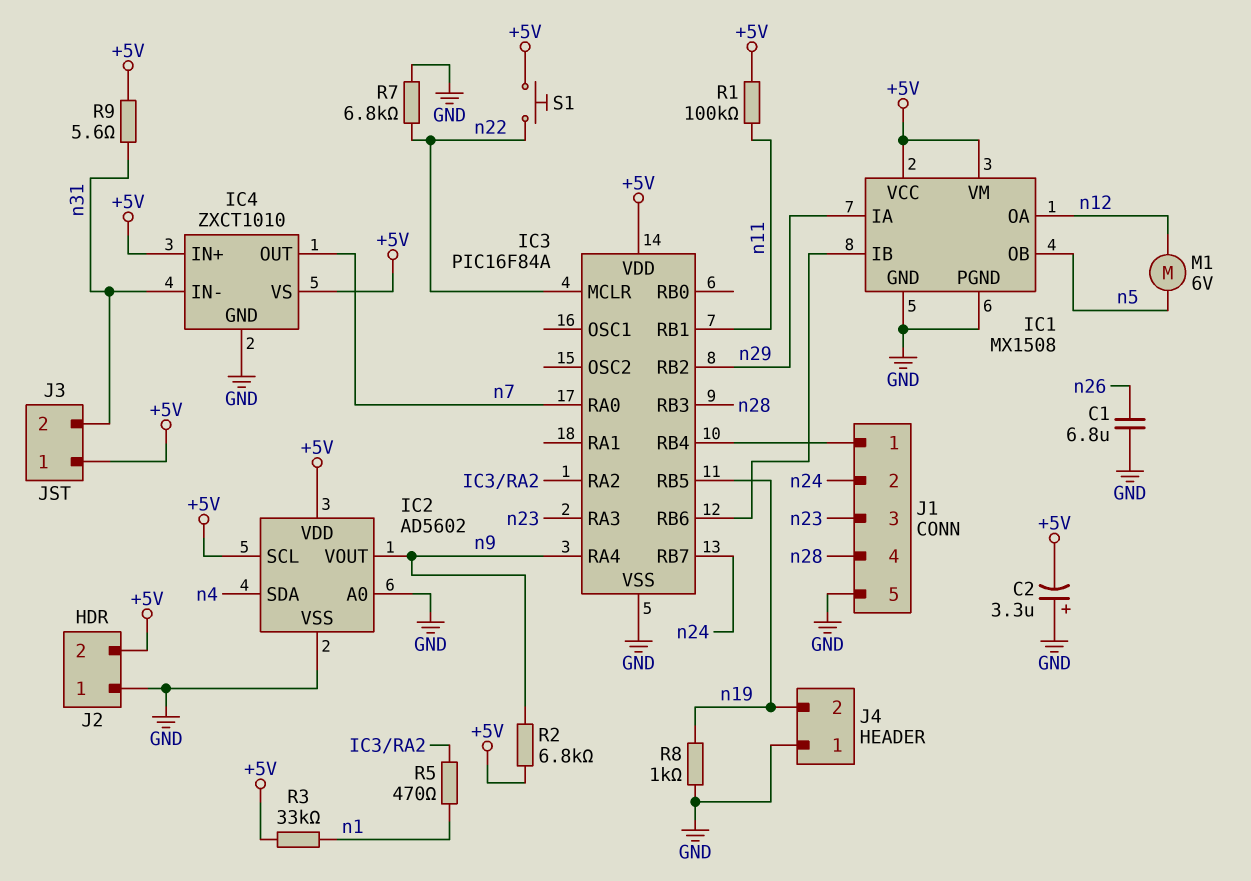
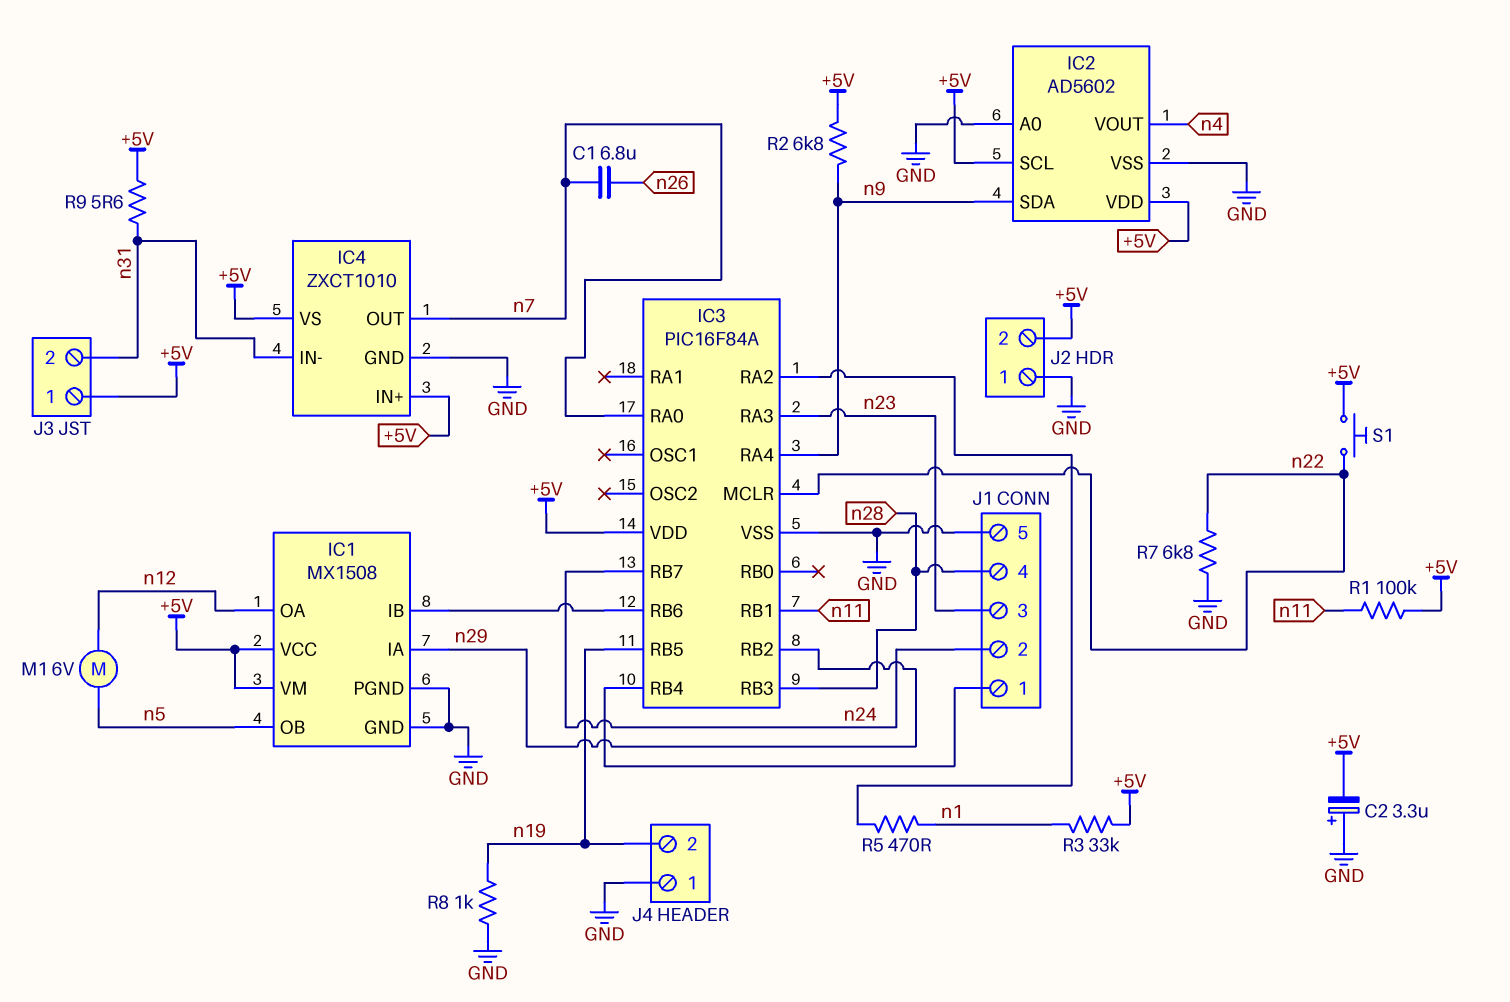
C1: 6.8uF (GND, n26) -> 6.8uF (n7, n26)
IC2 pin SDA: n4 -> n9
IC2 pin VOUT: n9 -> n4

